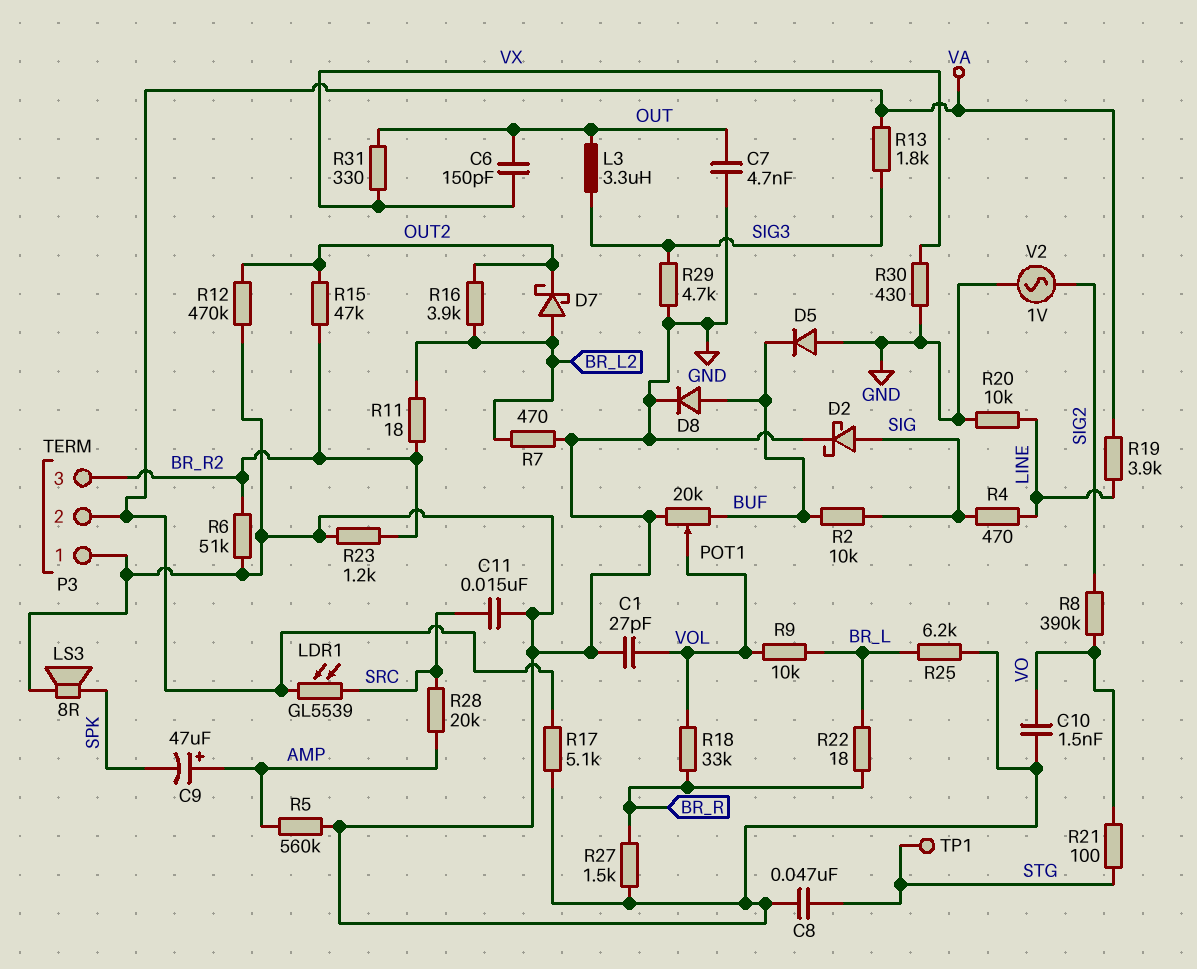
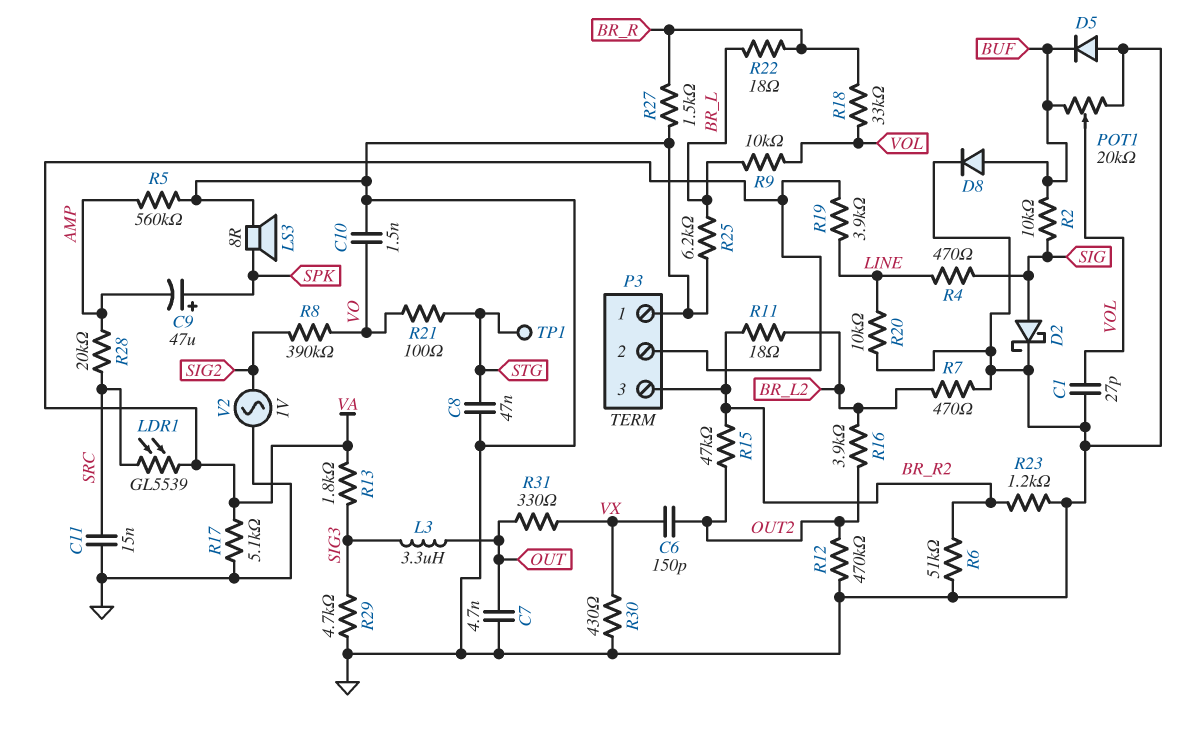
C6: 150pF (OUT, VX) -> 150pF (OUT2, VX)
C9: 47uF (plus AMP, minus SPK) -> 47uF (plus SPK, minus AMP)
D7: schottky (A BR_L2, K OUT2) -> none

